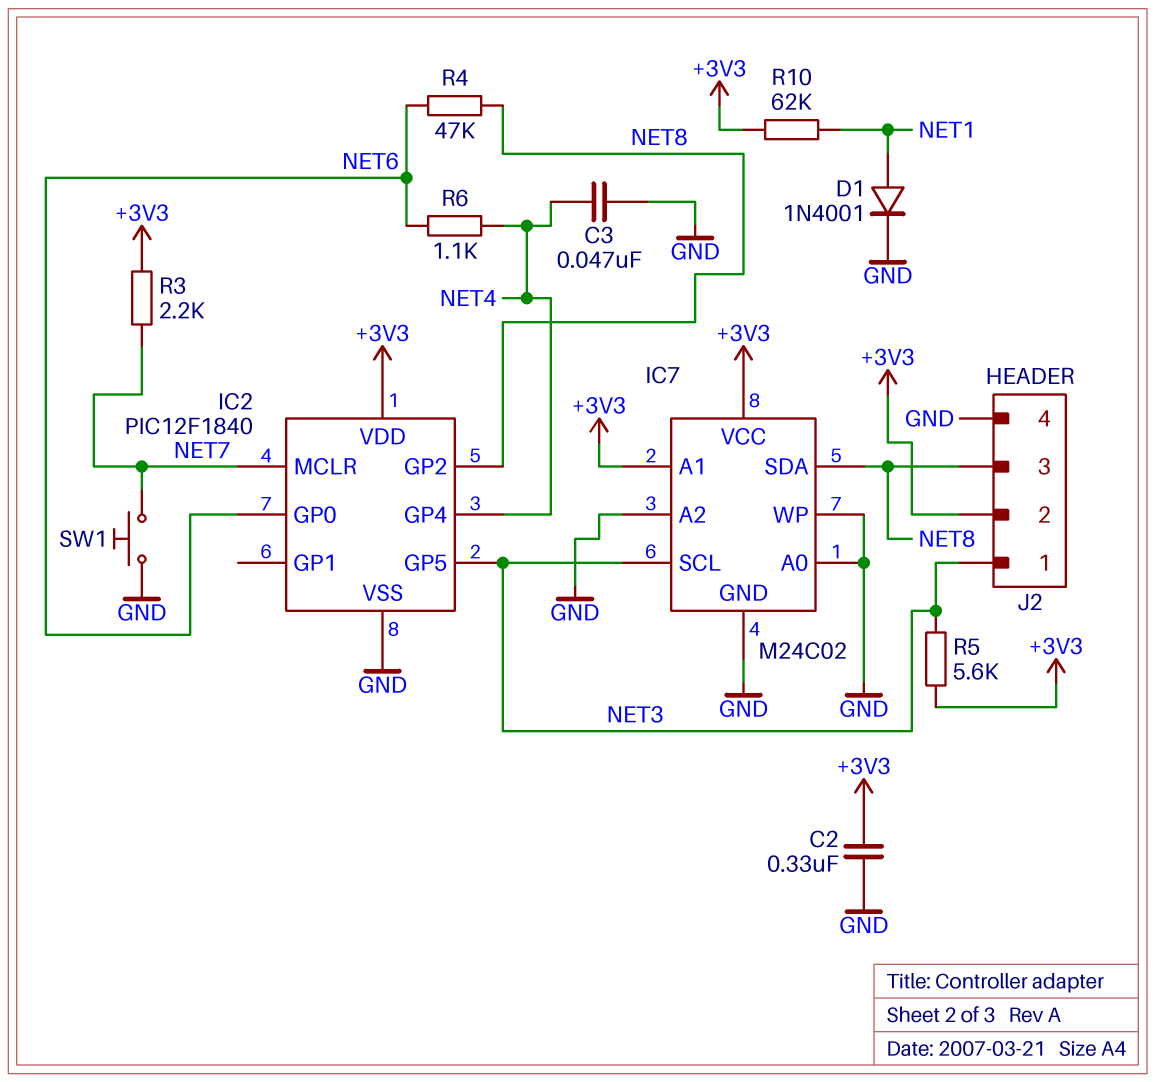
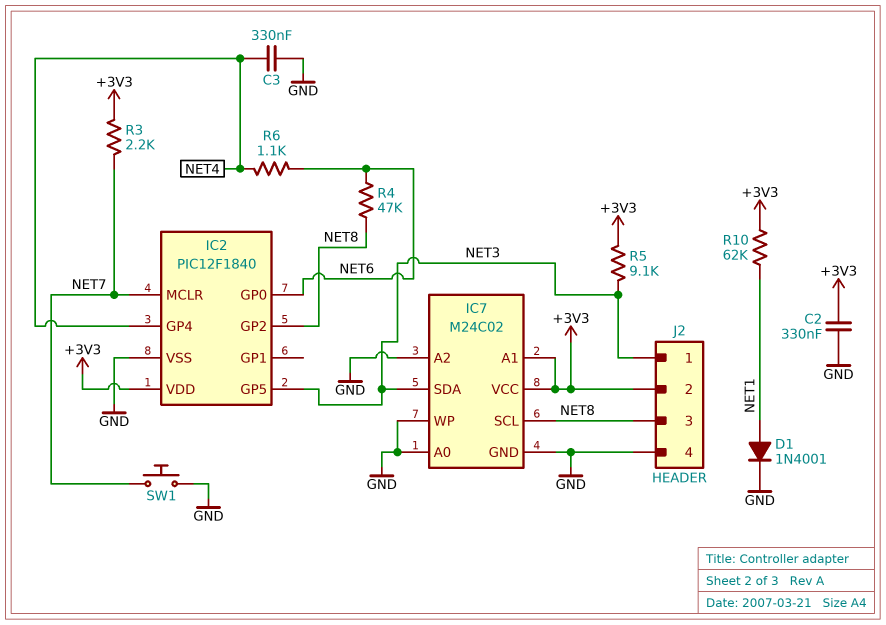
C3: 47nF (GND, NET4) -> 330nF (GND, NET4)
IC7 pin SCL: NET3 -> NET8
IC7 pin SDA: NET8 -> NET3
R5: 5.6k (+3V3, NET3) -> 9.1k (+3V3, NET3)

